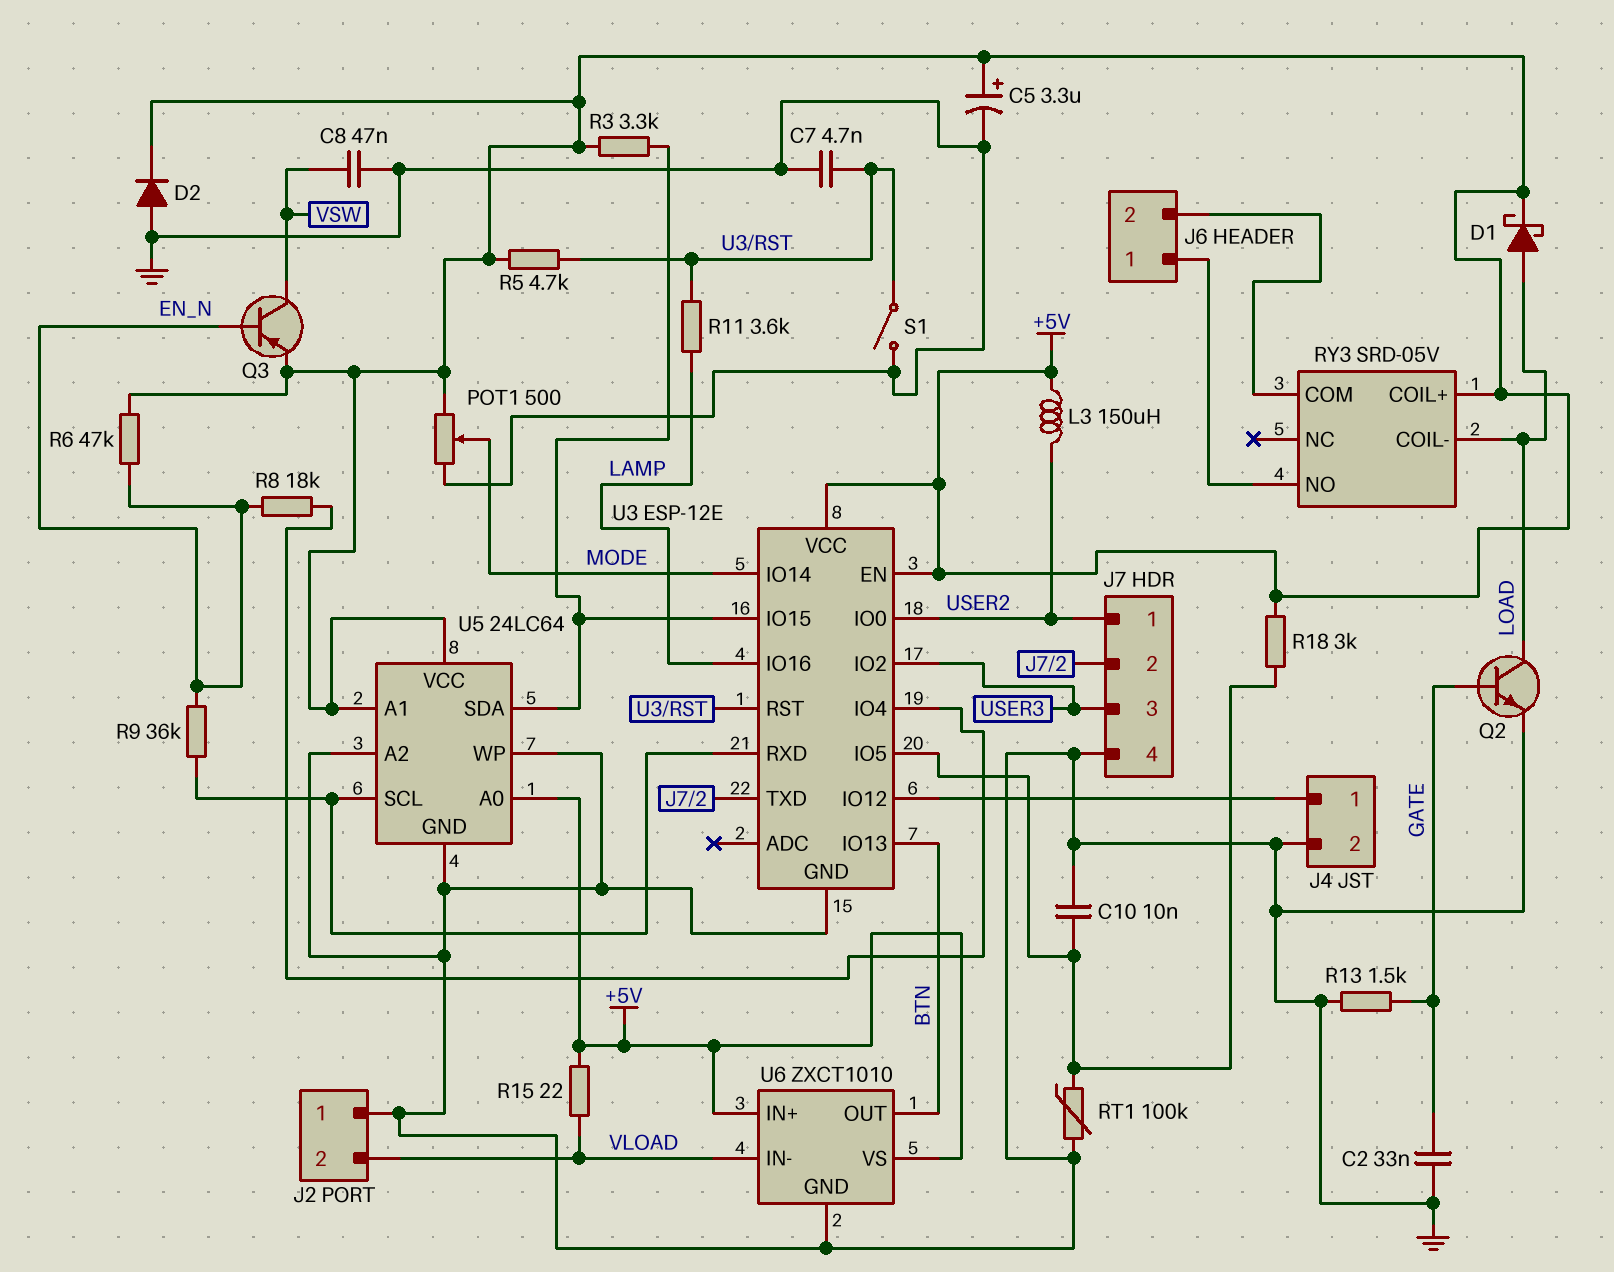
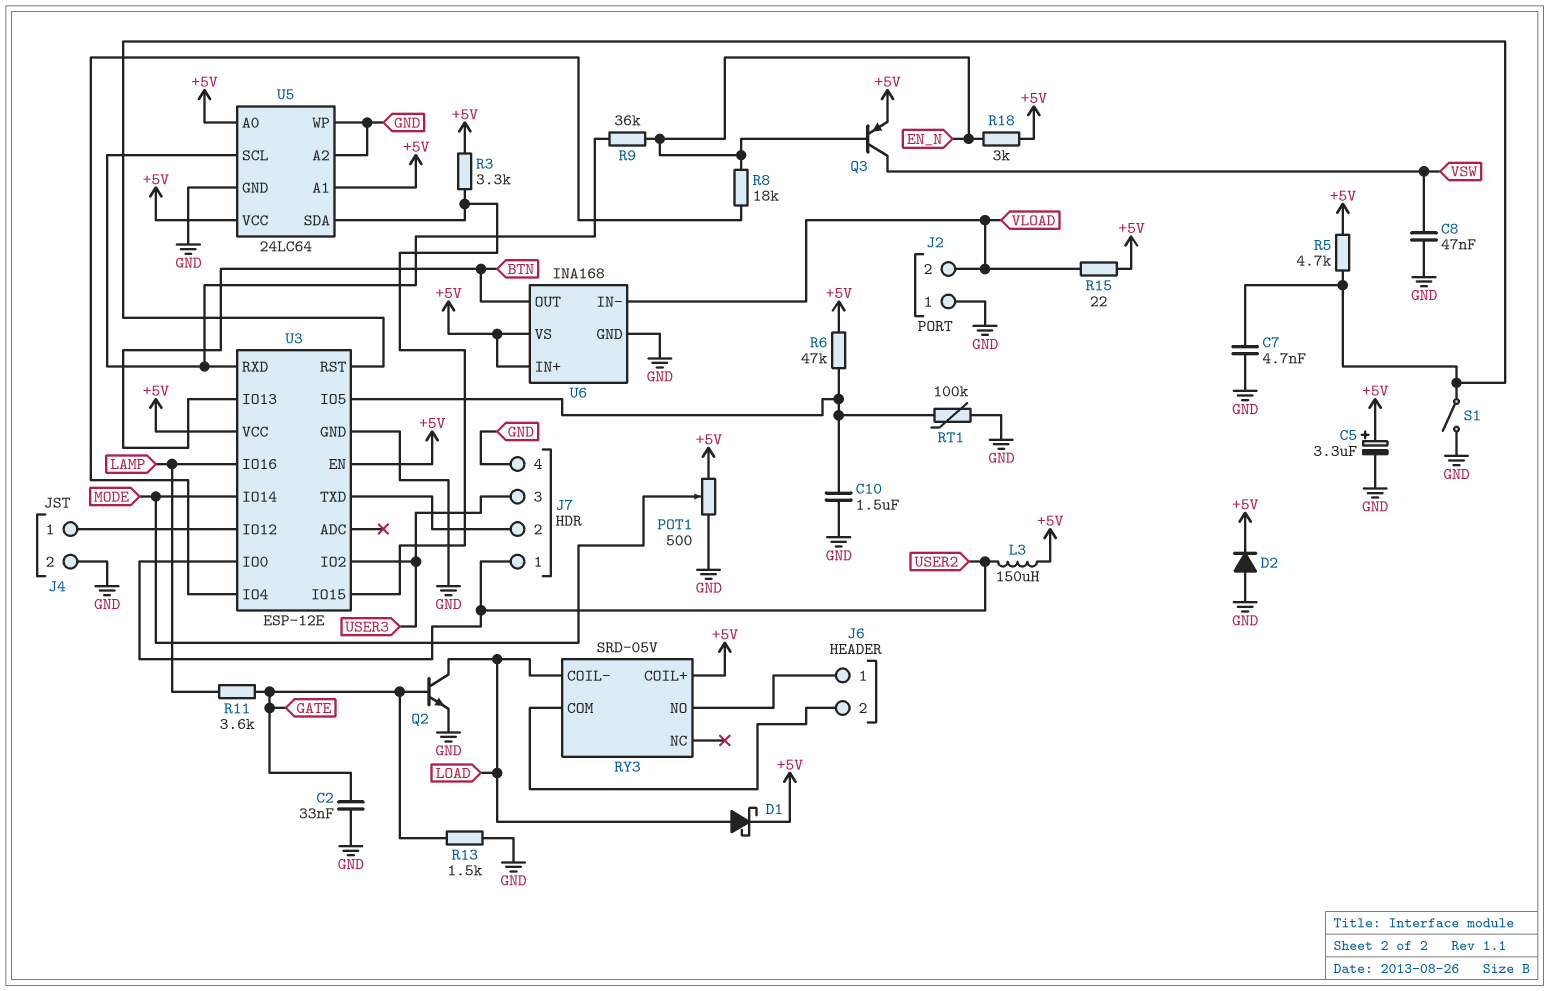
C10: 10nF (GND, U3/IO5) -> 1.5uF (GND, U3/IO5)
R6: 47k (+5V, EN_N) -> 47k (+5V, U3/IO5)
R11: 3.6k (LAMP, U3/RST) -> 3.6k (GATE, LAMP)
R18: 3k (+5V, U3/IO5) -> 3k (+5V, EN_N)
U6: ZXCT1010 -> INA168

